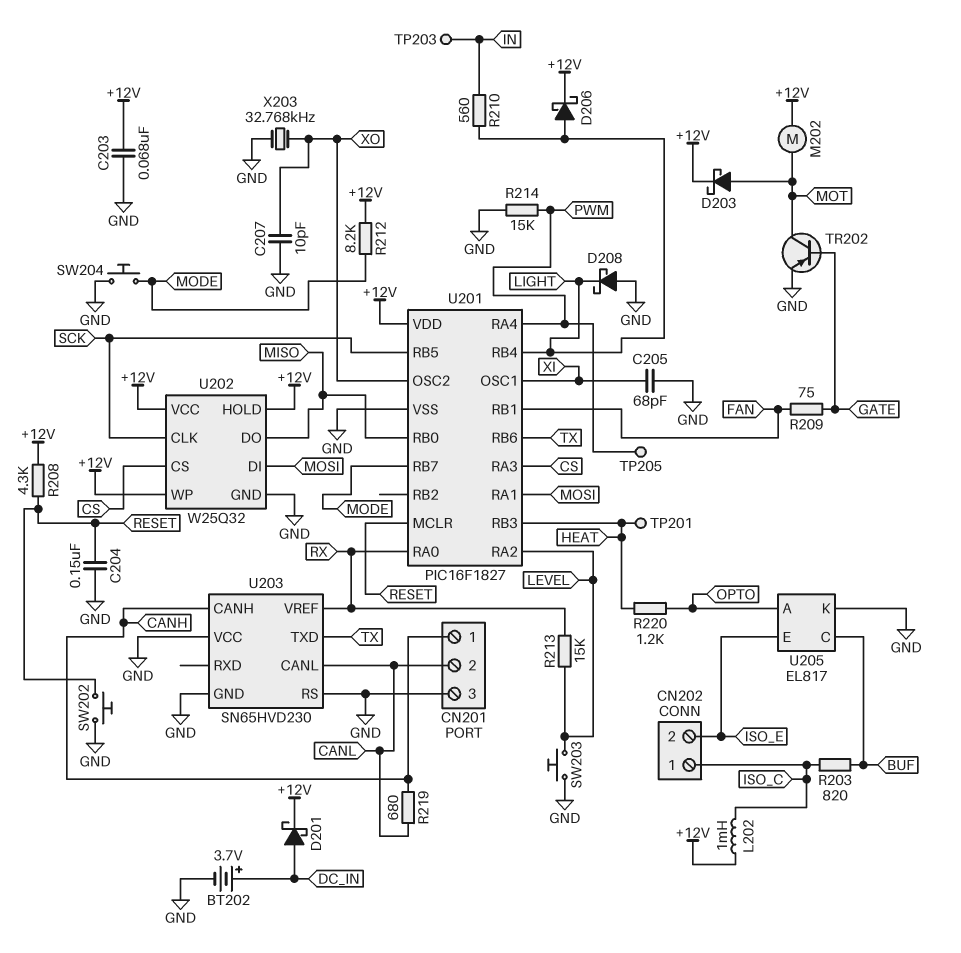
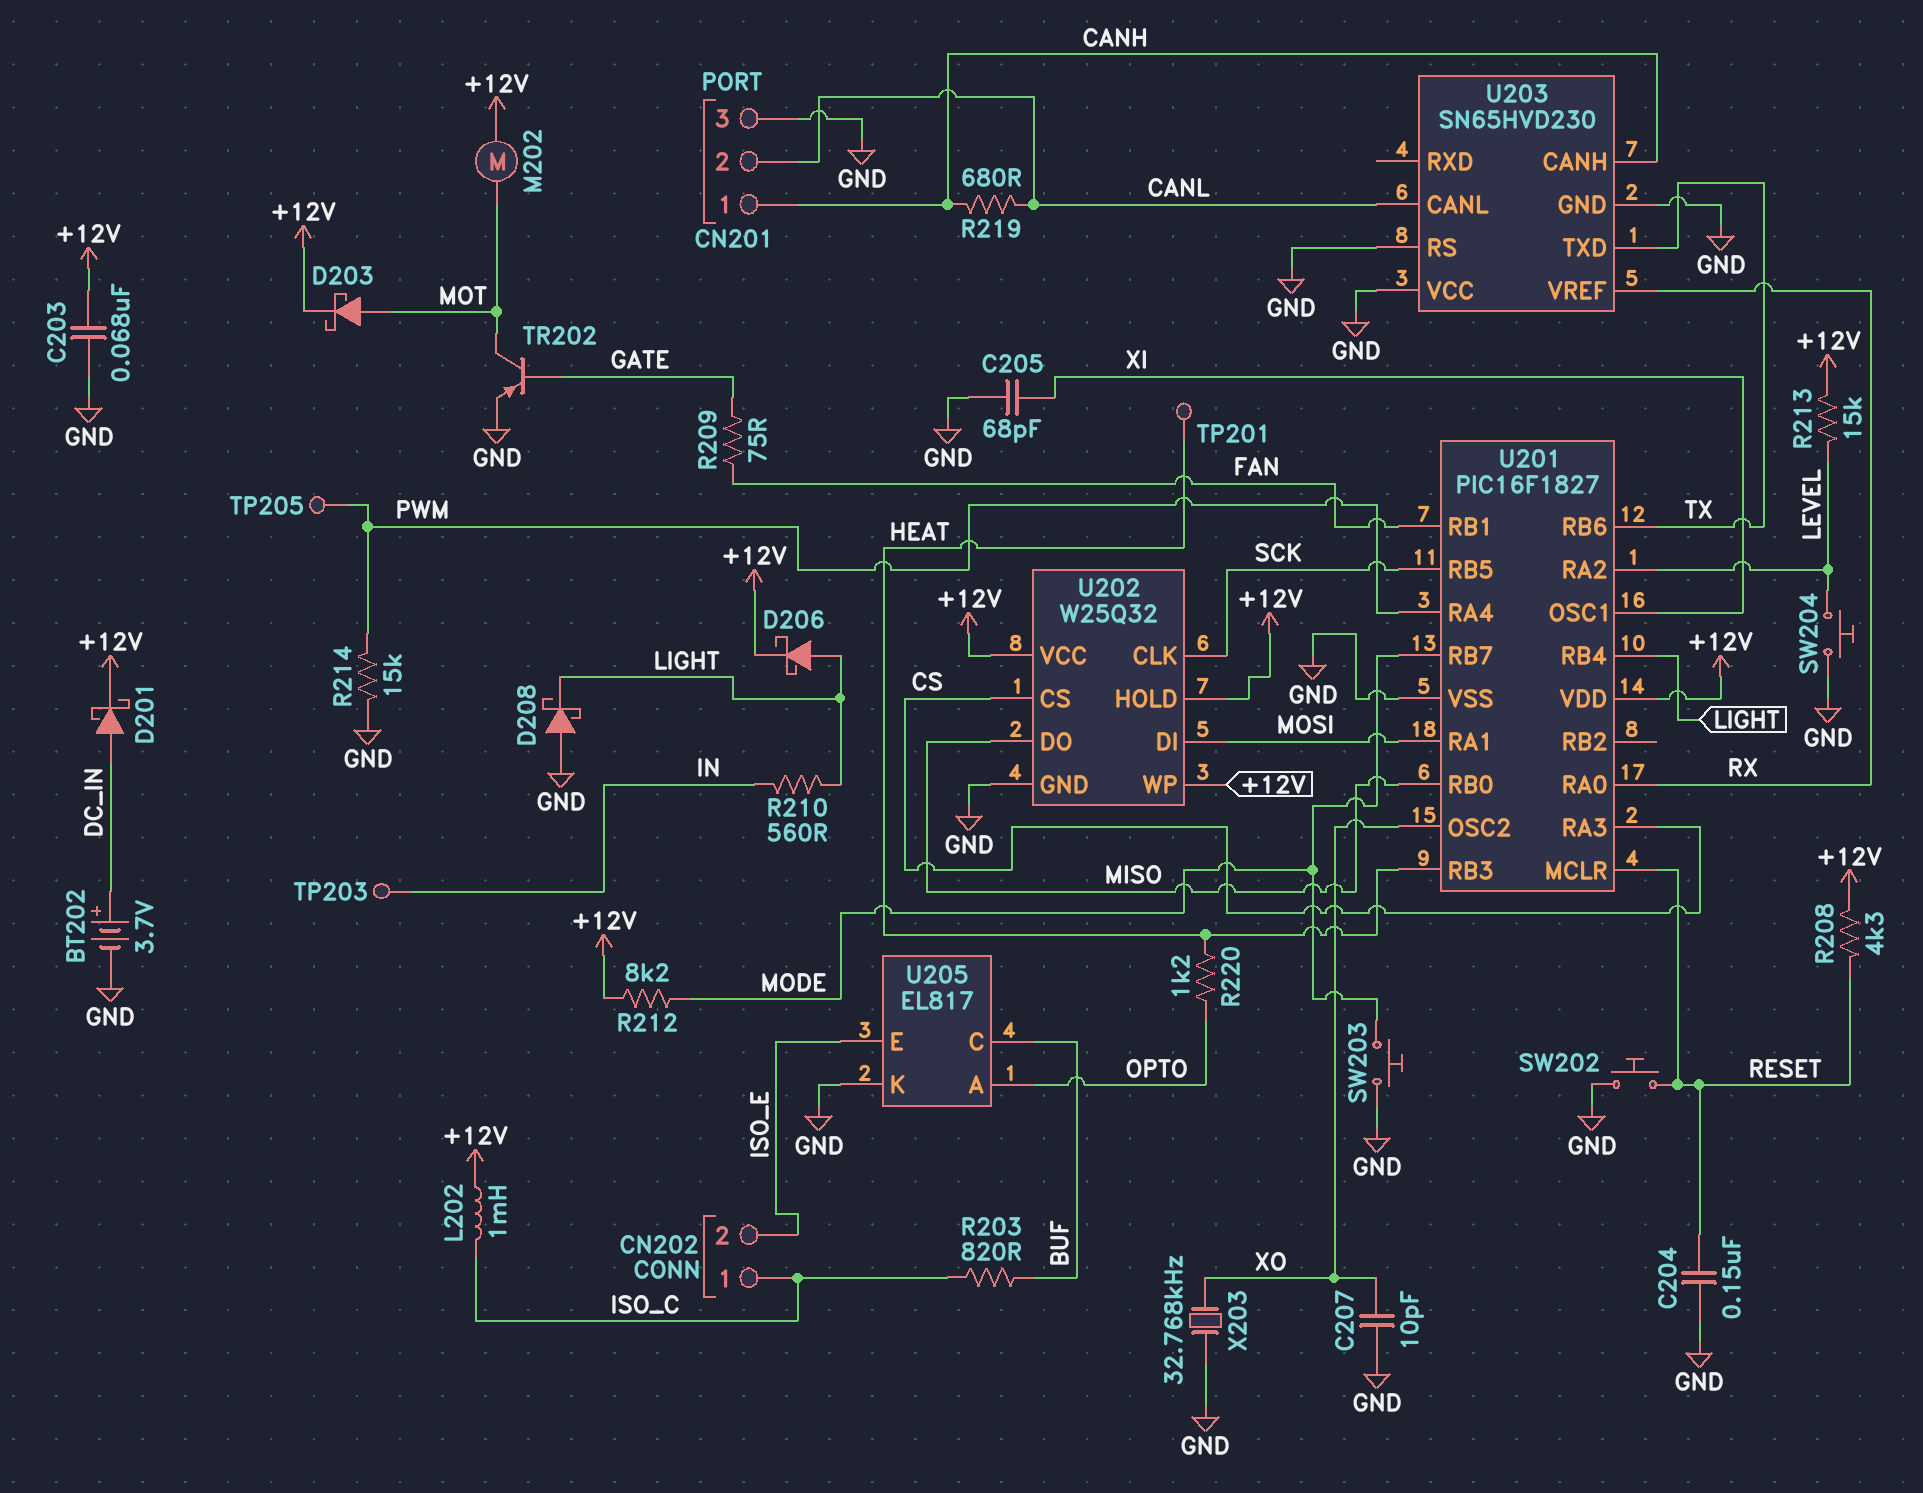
R213: 15k (LEVEL, RX) -> 15k (+12V, LEVEL)
SW203: button (GND, LEVEL) -> button (GND, MODE)
SW204: button (GND, MODE) -> button (GND, LEVEL)

